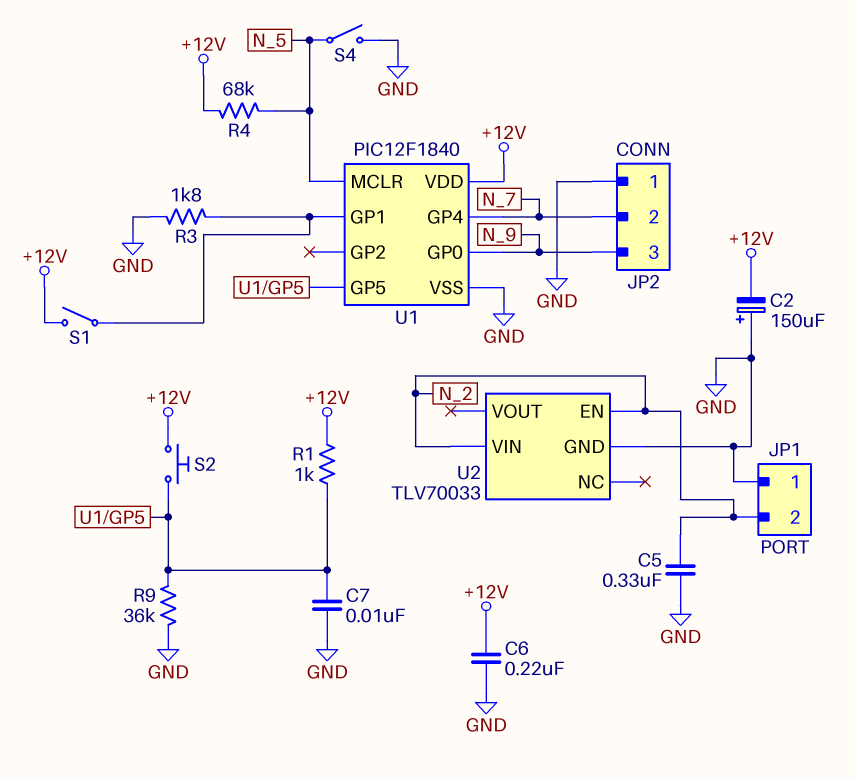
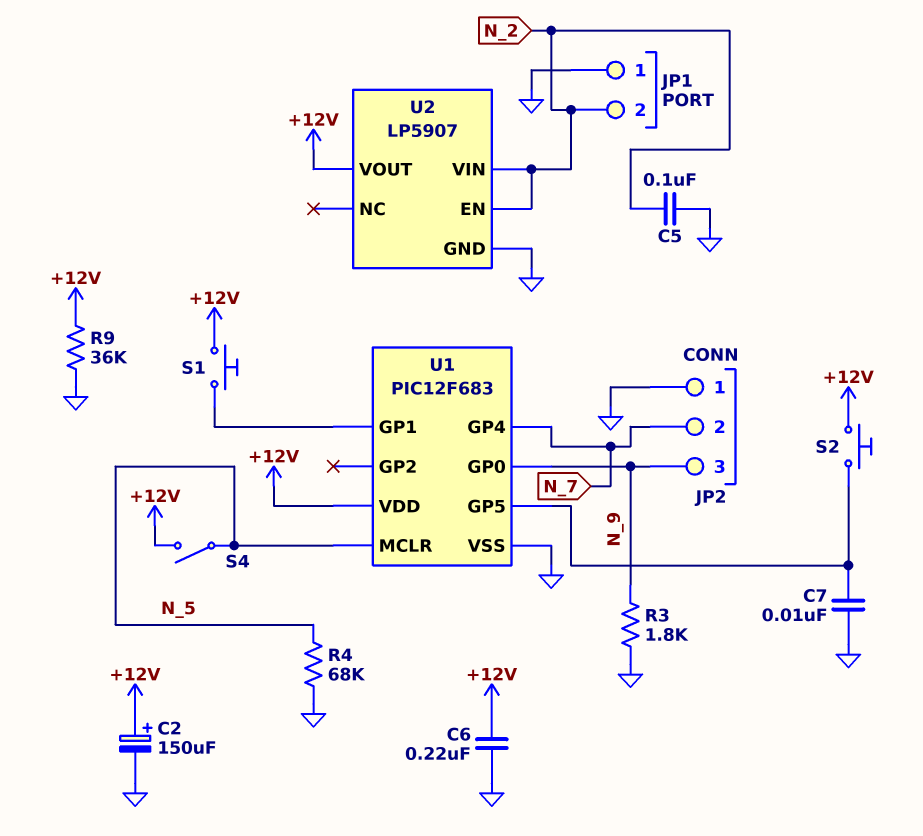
C2: 150uF (plus GND, minus +12V) -> 150uF (plus +12V, minus GND)
C5: 330nF (GND, N_2) -> 100nF (GND, N_2)
R1: 1k (+12V, U1/GP5) -> none
R3: 1.8k (GND, U1/GP1) -> 1.8k (GND, N_9)
R4: 68k (+12V, N_5) -> 68k (GND, N_5)
R9: 36k (GND, U1/GP5) -> 36k (+12V, GND)
S1: switch (+12V, U1/GP1) -> button (+12V, U1/GP1)
S4: switch (GND, N_5) -> switch (+12V, N_5)
U1: PIC12F1840 -> PIC12F683
U2: TLV70033 -> LP5907
U2 pin VOUT: none -> +12V

